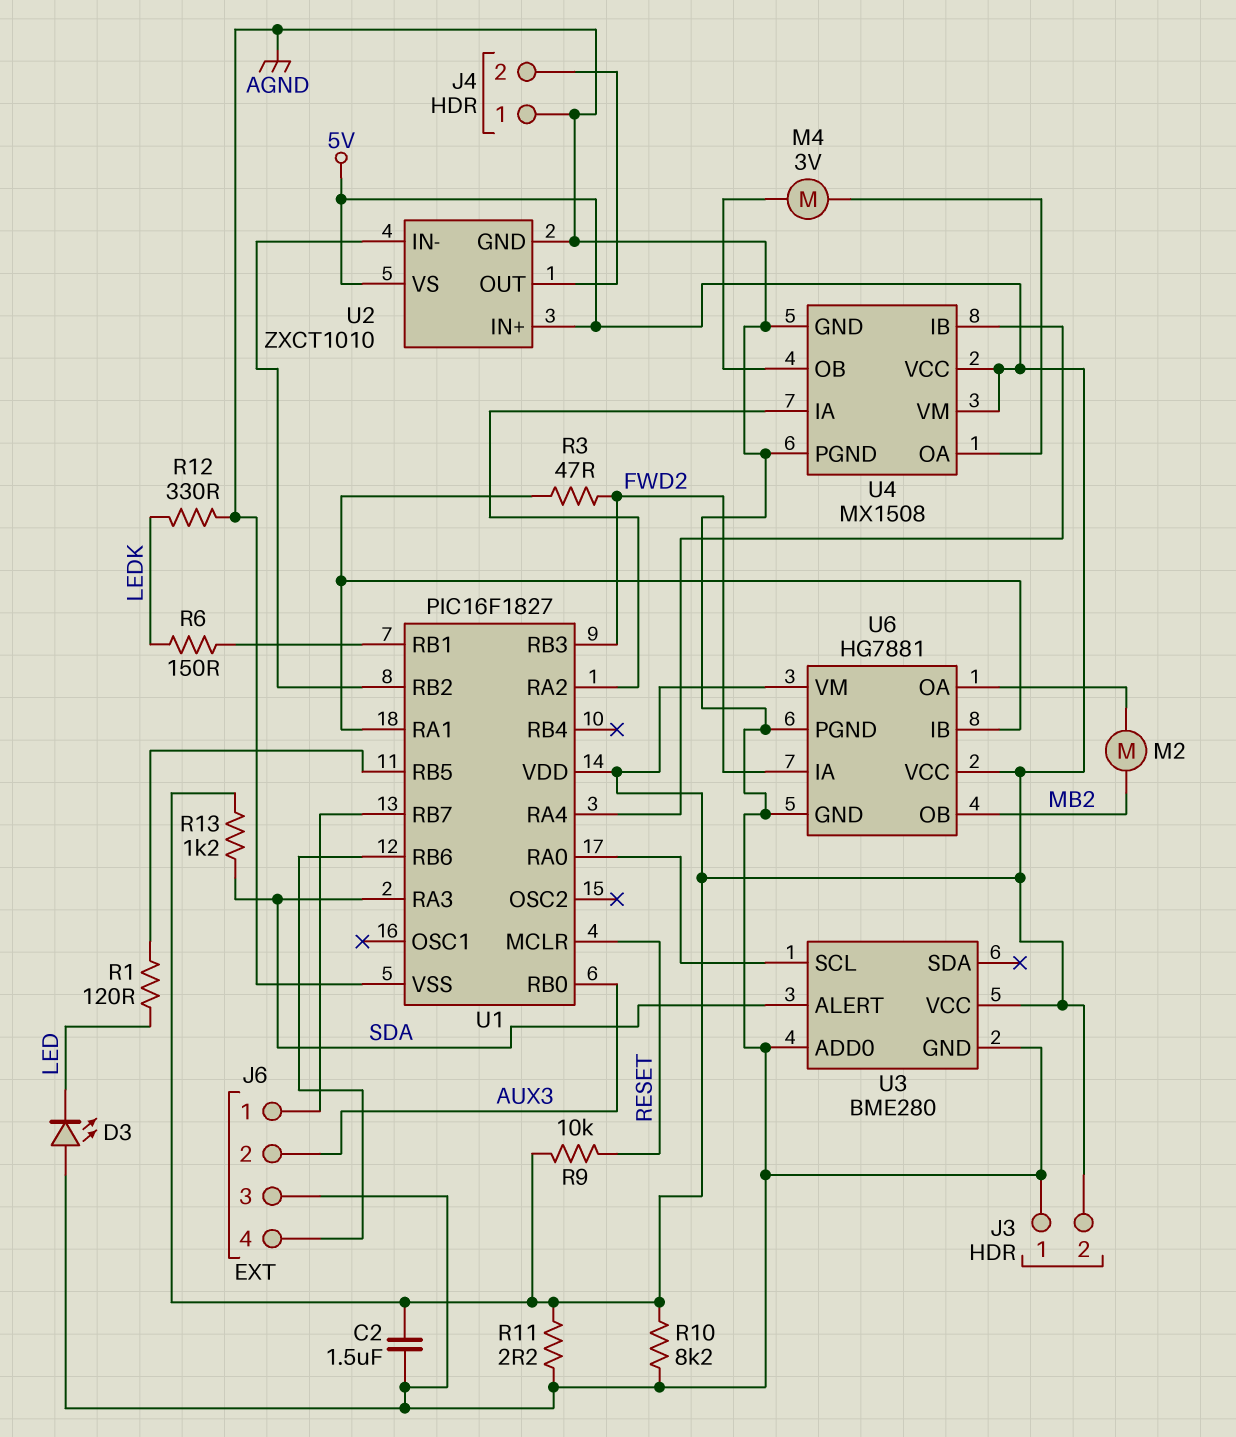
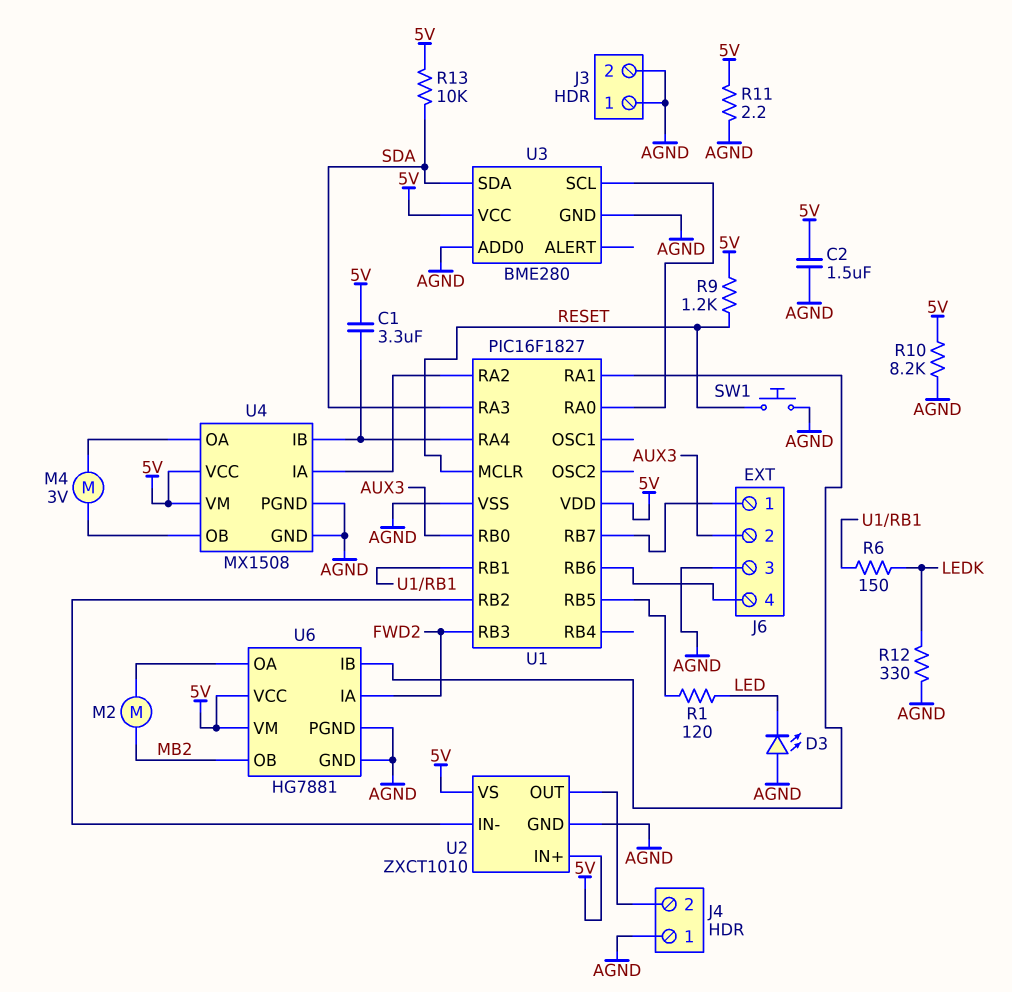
C1: none -> 3.3uF (5V, U1/RA4)
J3 pin 2: 5V -> AGND
R3: 47 (FWD2, U1/RA1) -> none
R9: 10k (5V, RESET) -> 1.2k (5V, RESET)
R13: 1.2k (5V, SDA) -> 10k (5V, SDA)
SW1: none -> button (AGND, RESET)
U3 pin ALERT: SDA -> none
U3 pin SDA: none -> SDA

